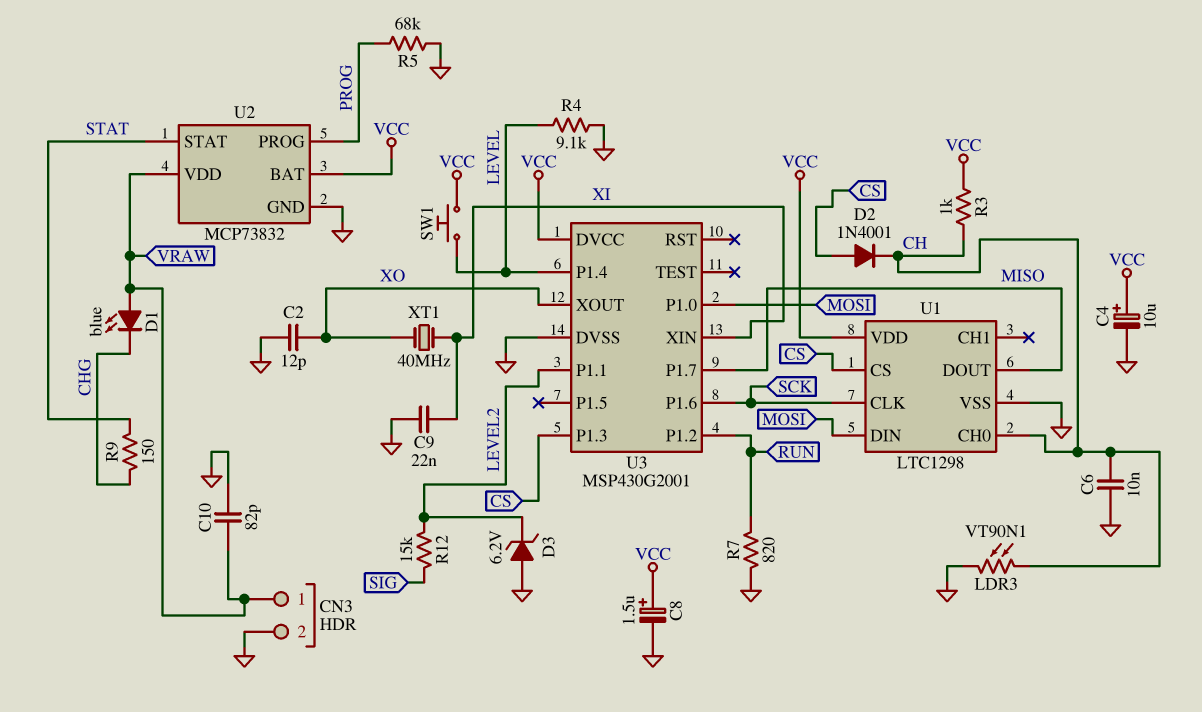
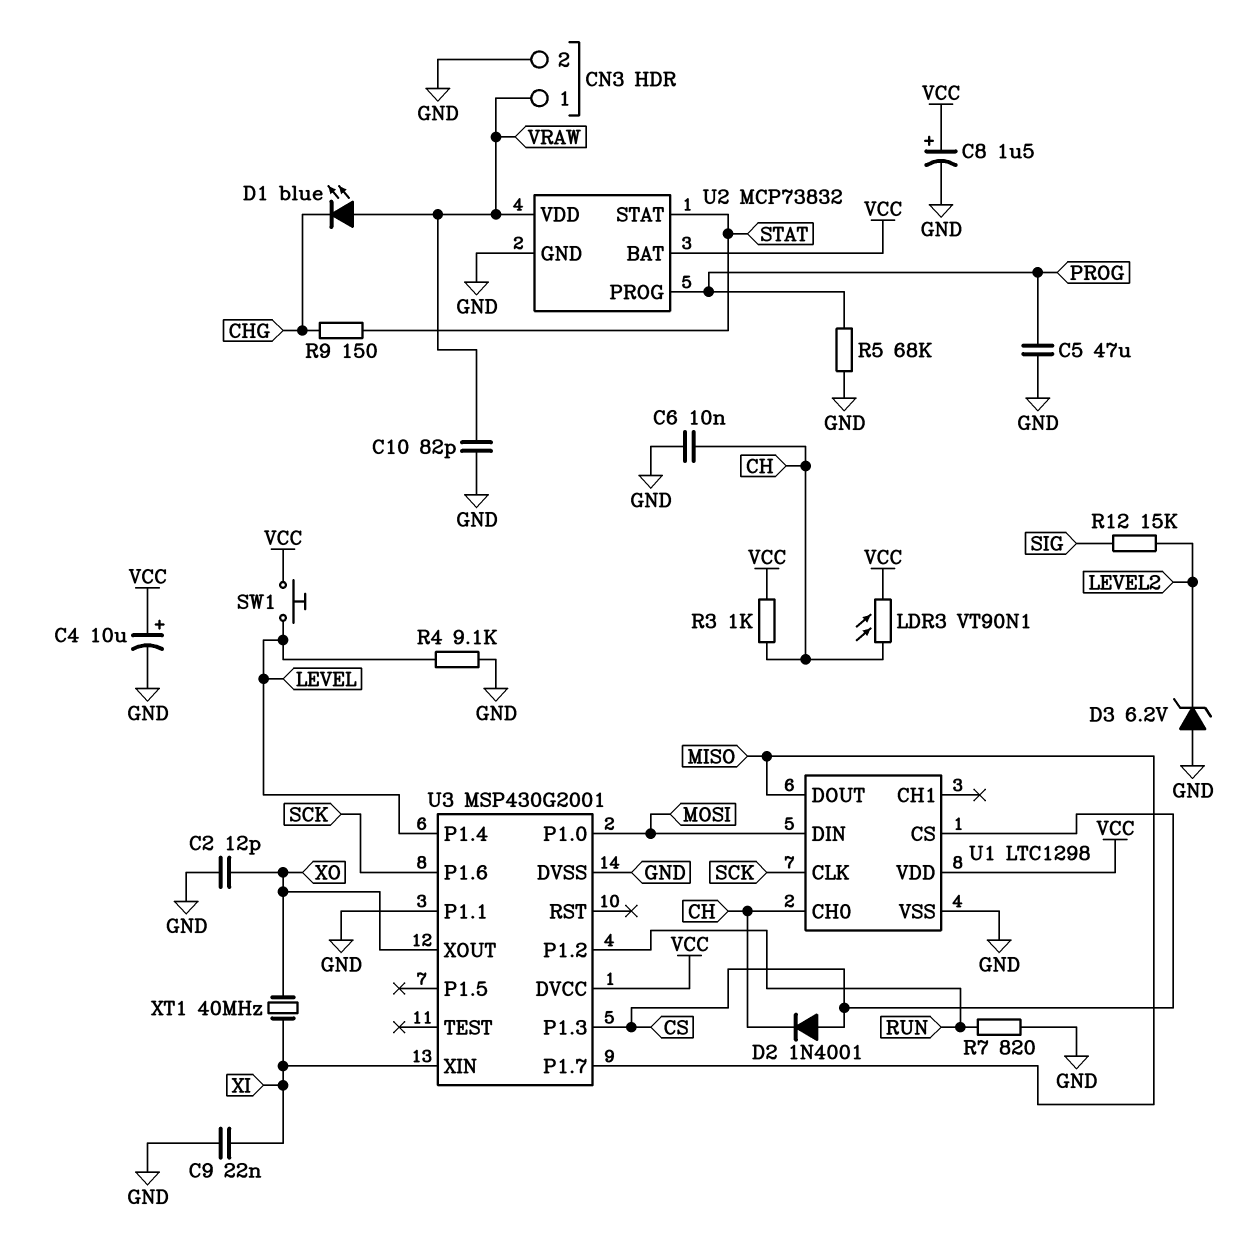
C5: none -> 47uF (GND, PROG)
LDR3: VT90N1 (CH, GND) -> VT90N1 (CH, VCC)
U3 pin P1.1: LEVEL2 -> GND

